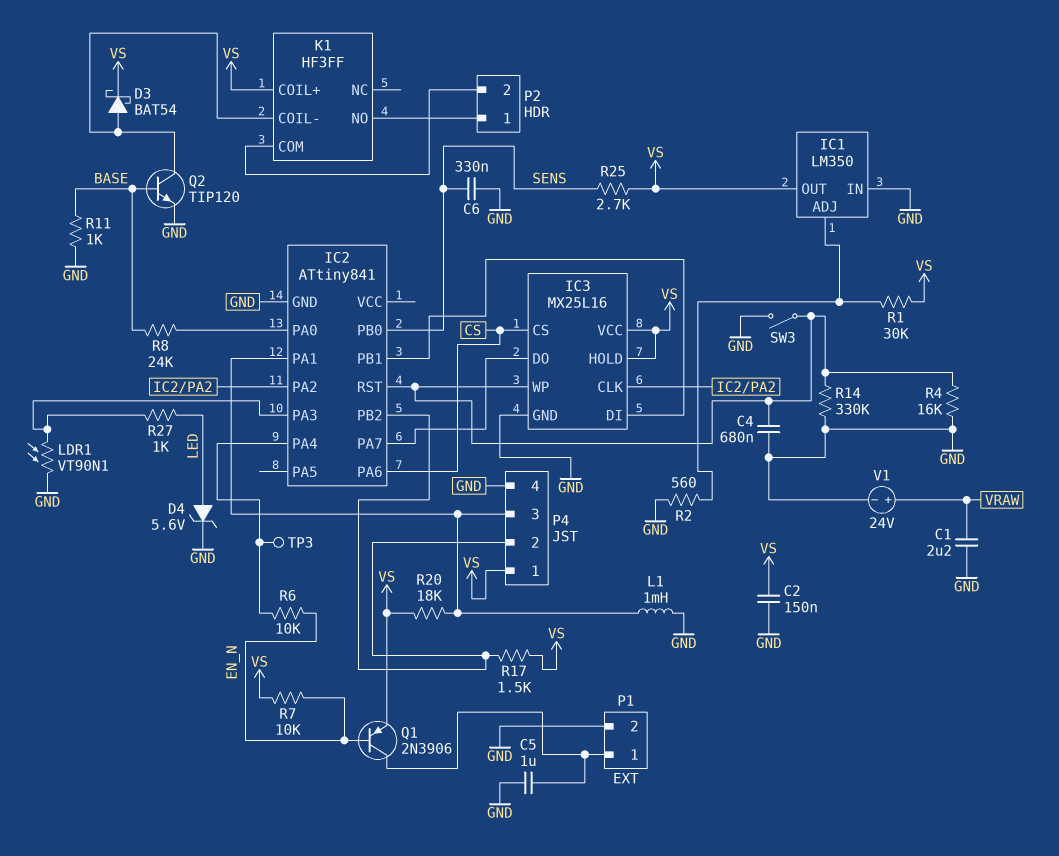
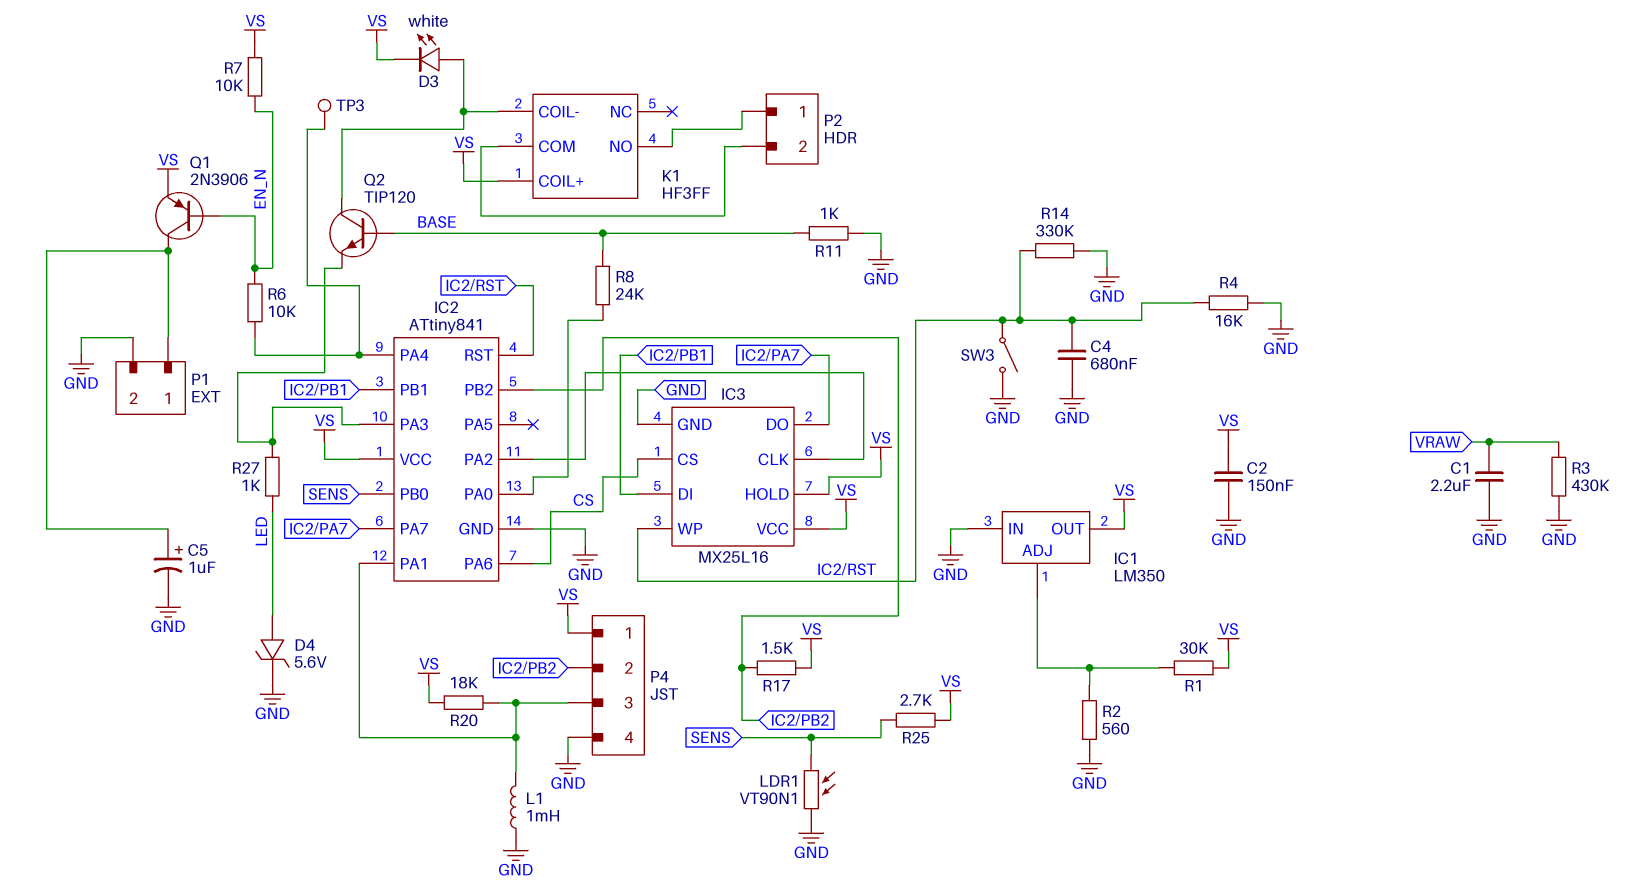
C5: 1uF (GND, P1/1) -> 1uF (plus P1/1, minus GND)
C6: 330nF (GND, SENS) -> none
D3: schottky BAT54 (A K1/COIL-, K VS) -> LED white (A K1/COIL-, K VS)
IC2 pin VCC: none -> VS
LDR1: VT90N1 (GND, IC2/PA3) -> VT90N1 (GND, SENS)
Q2: NPN TIP120 (B BASE, C K1/COIL-, E GND) -> NPN TIP120 (B BASE, C K1/COIL-, E IC2/PA3)
R3: none -> 430k (GND, VRAW)
V1: 24V (plus VRAW, minus GND) -> none

